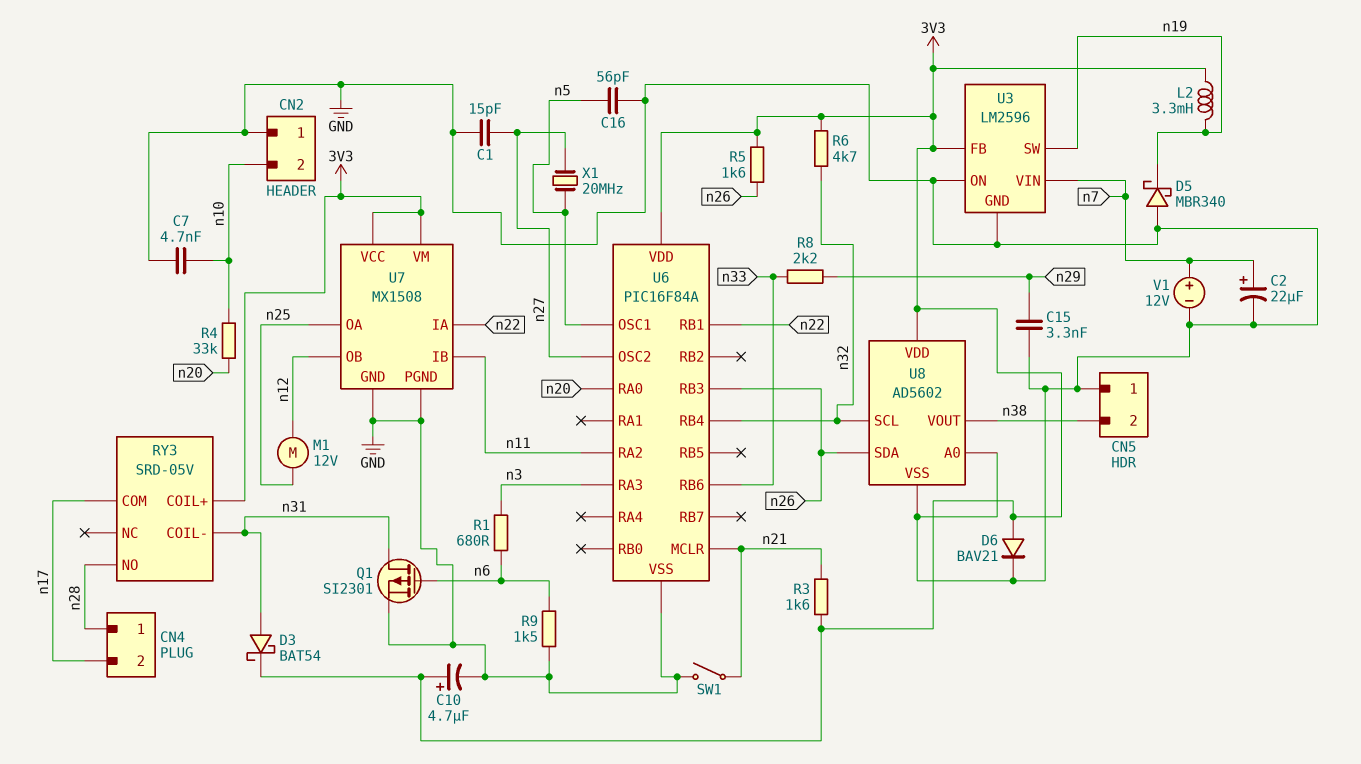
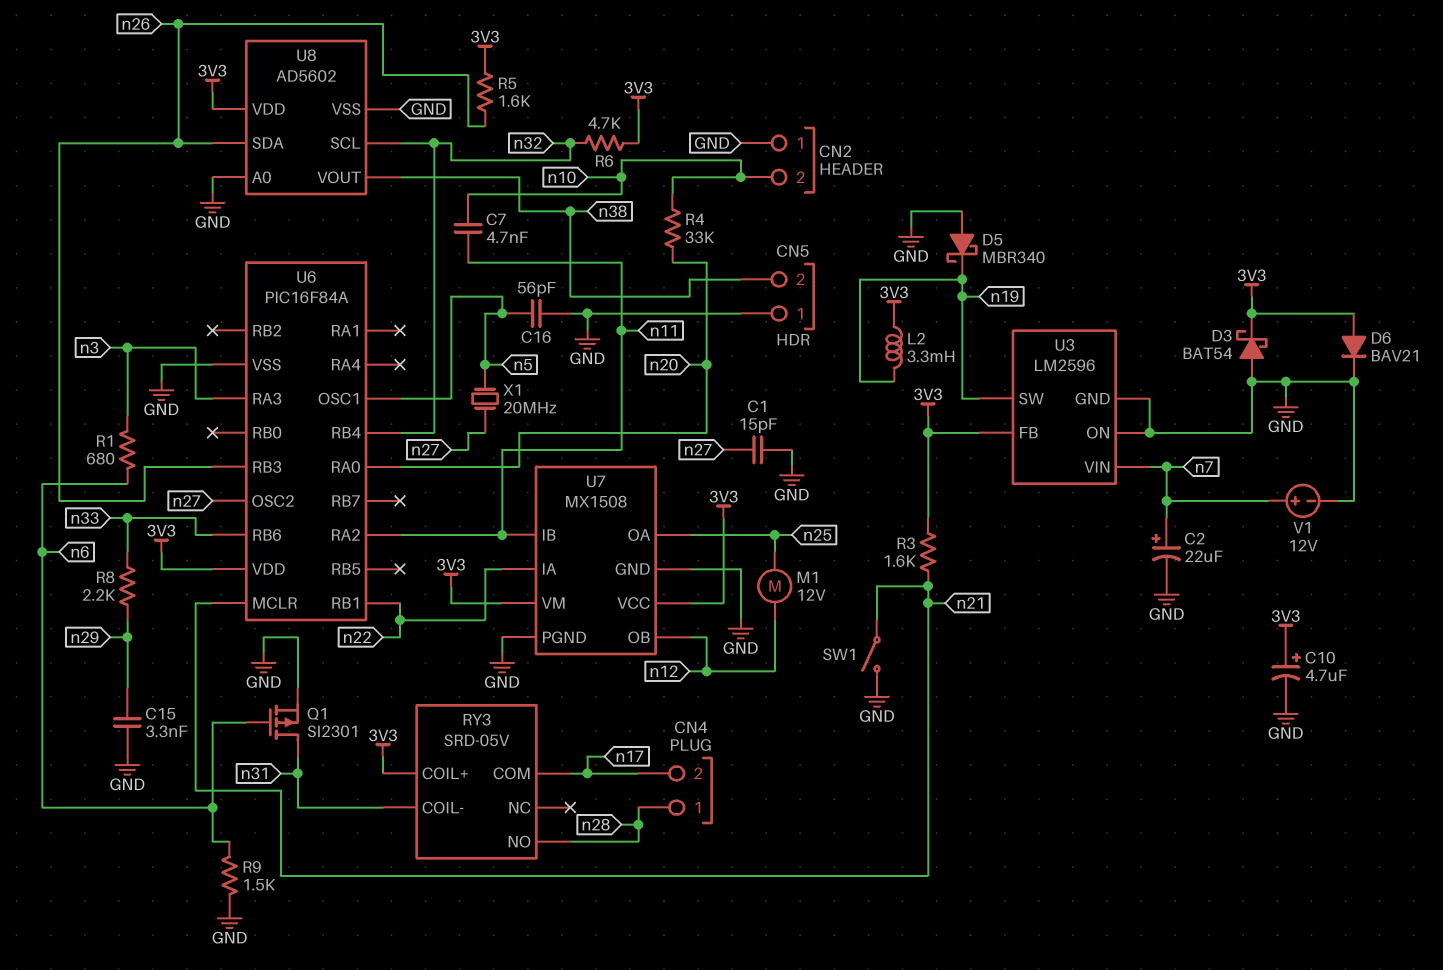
C7: 4.7nF (GND, n10) -> 4.7nF (n10, n11)
D3: schottky BAT54 (A n31, K 3V3) -> schottky BAT54 (A GND, K 3V3)

